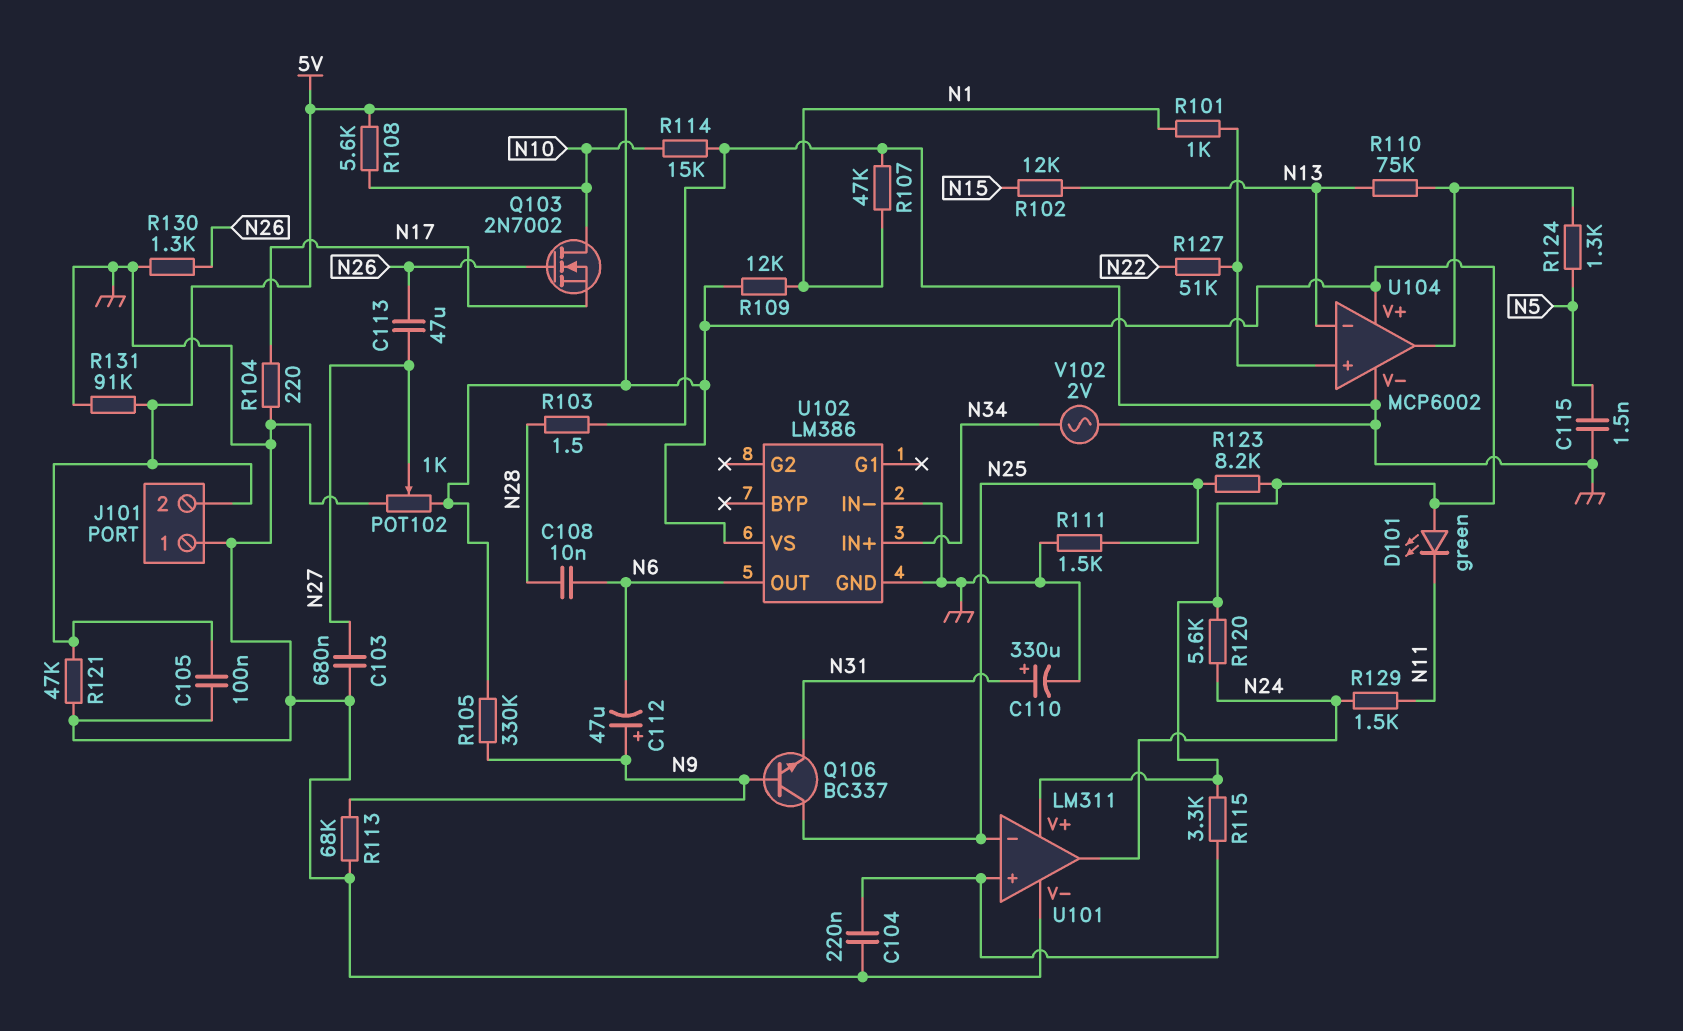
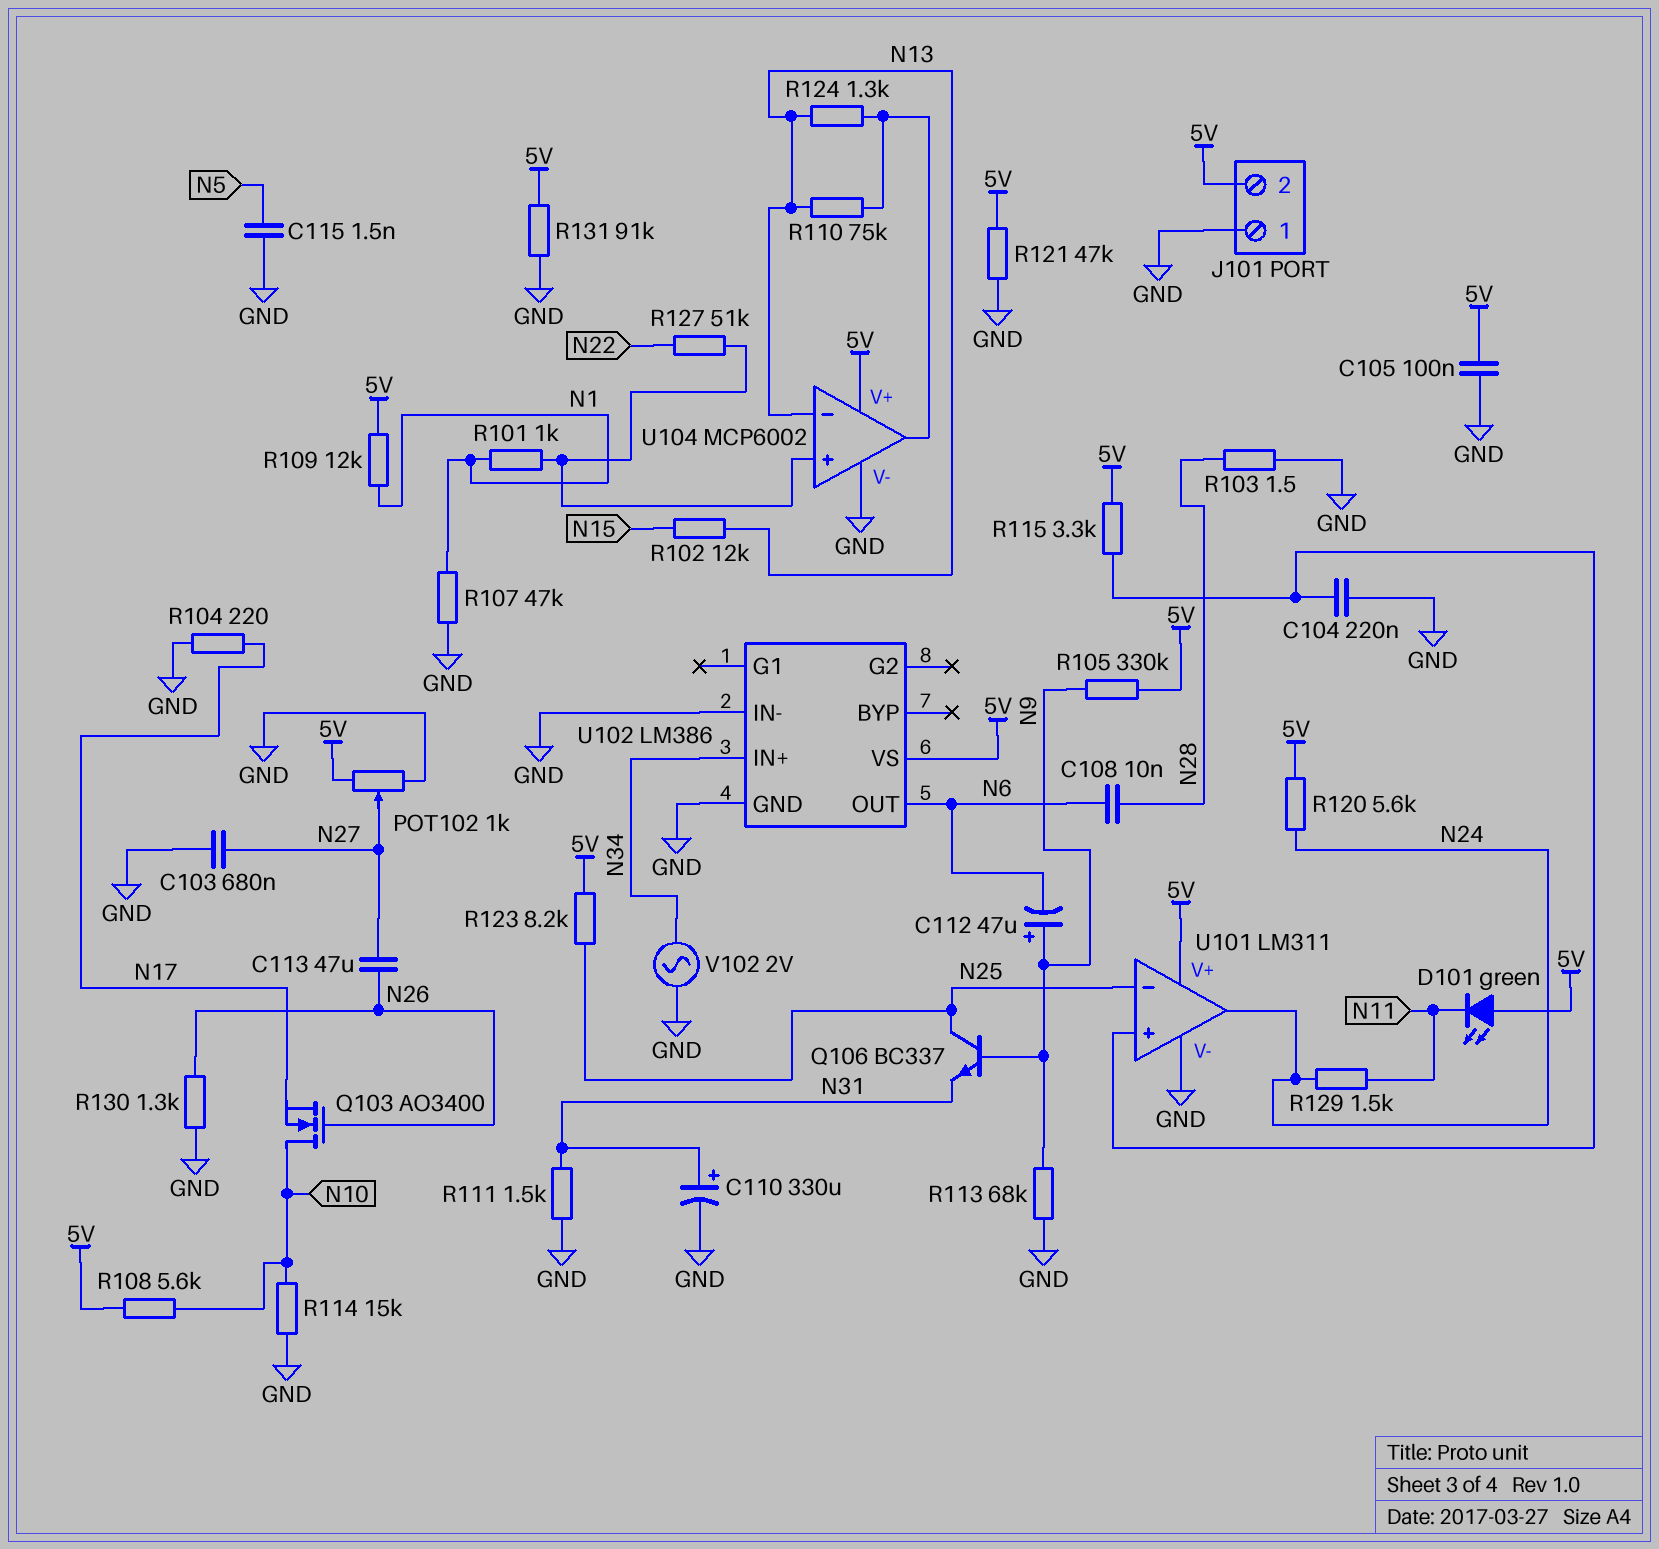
Q103: NMOS 2N7002 (G N26, D N10, S N17) -> NMOS AO3400 (G N26, D N10, S N17)
R111: 1.5k (GND, N25) -> 1.5k (GND, N31)
R124: 1.3k (N5, U104/out) -> 1.3k (N13, U104/out)

